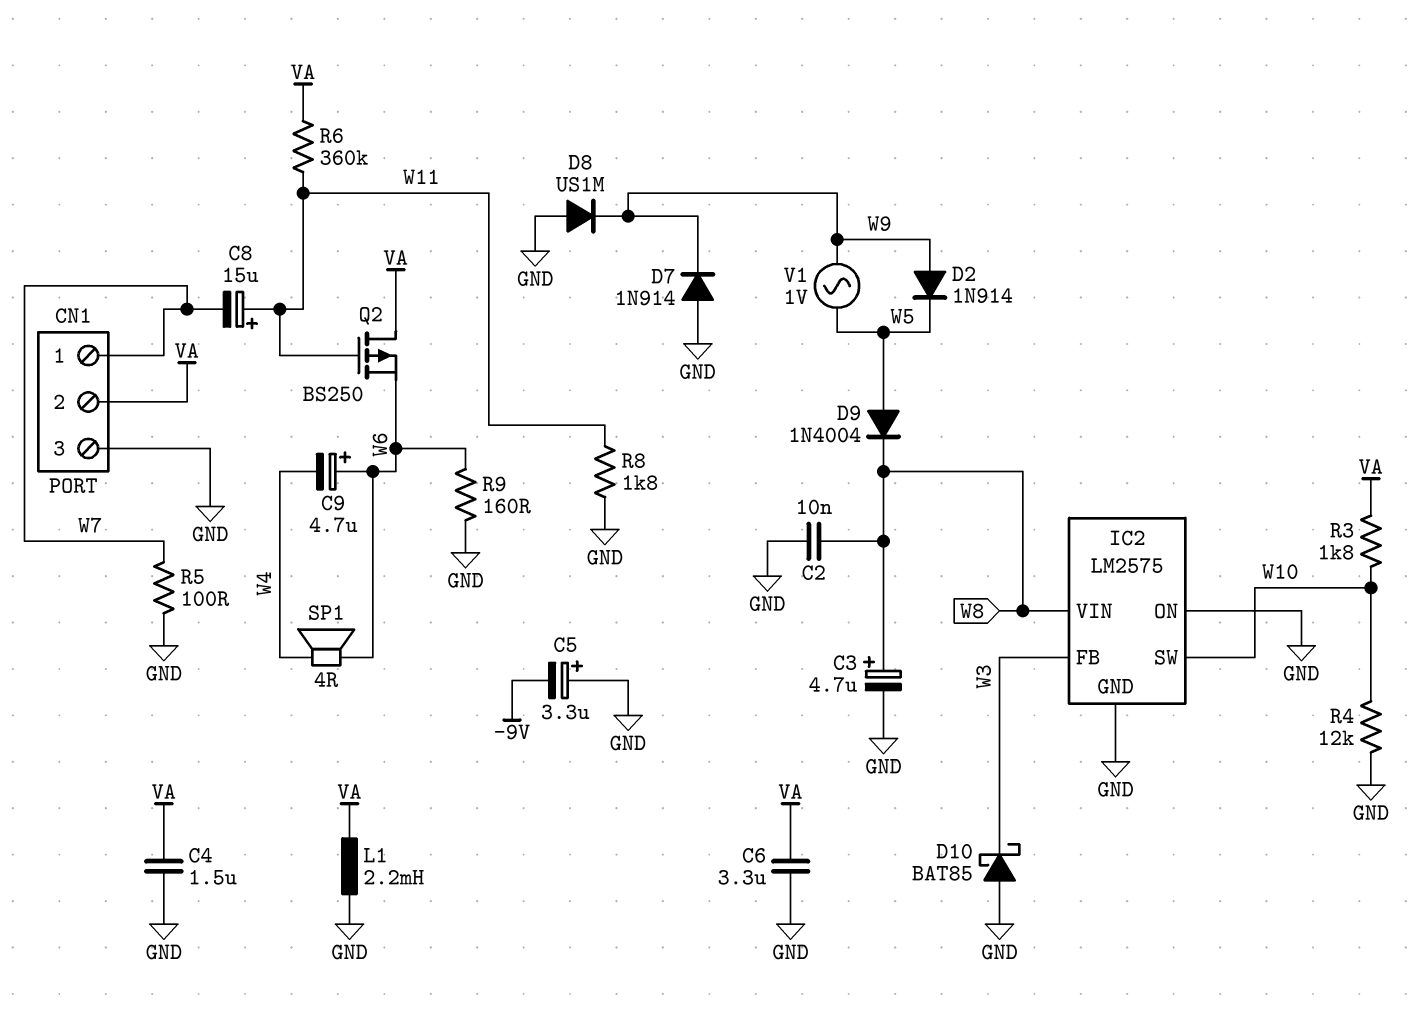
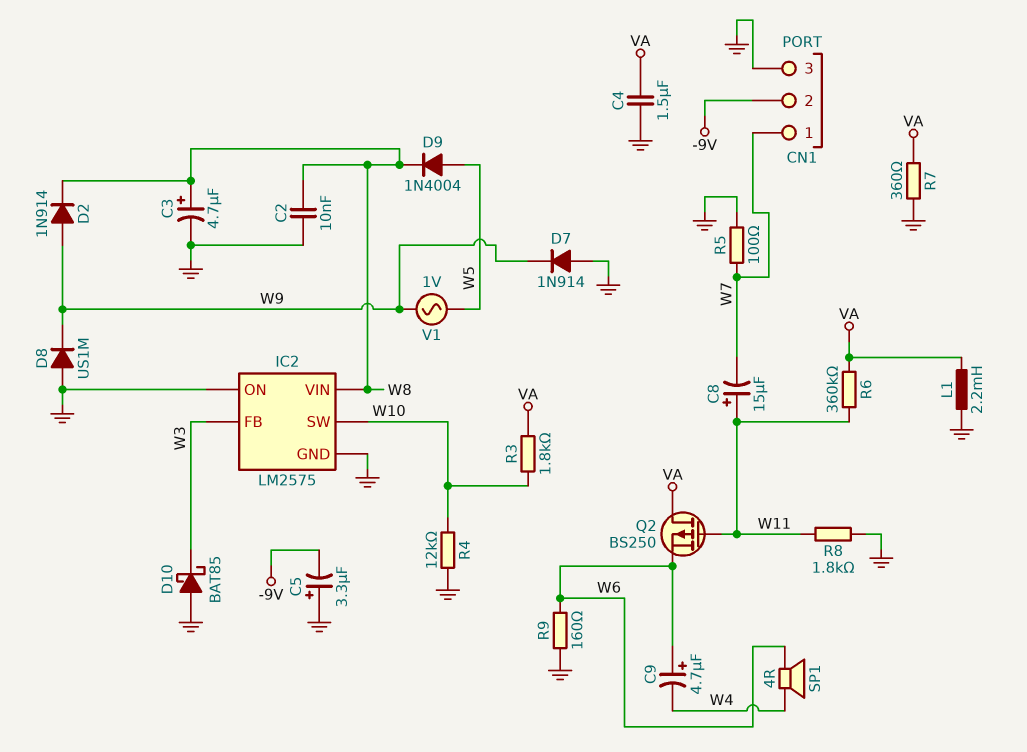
C6: 3.3uF (GND, VA) -> none
CN1 pin 2: VA -> -9V
D2: diode 1N914 (A W9, K W5) -> diode 1N914 (A W9, K W8)
R7: none -> 360 (GND, VA)

